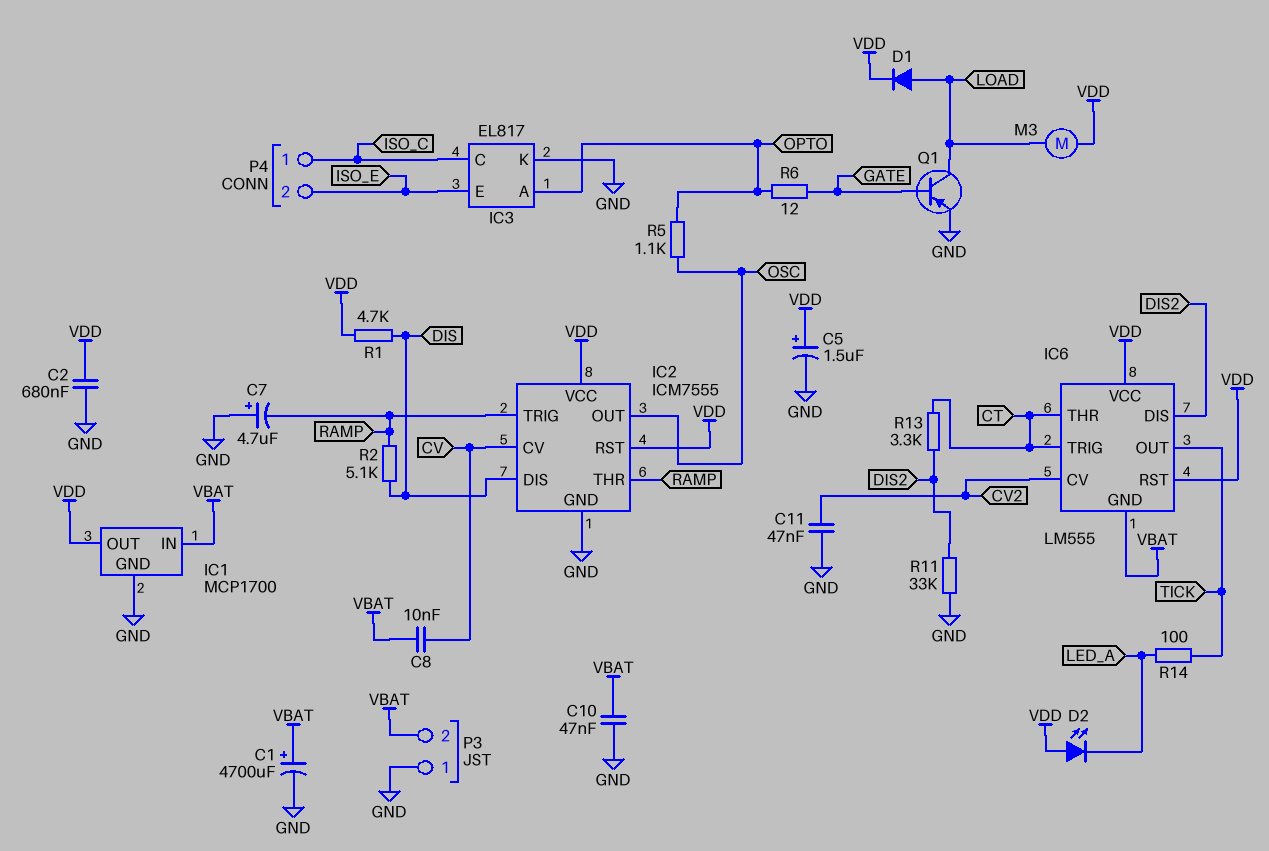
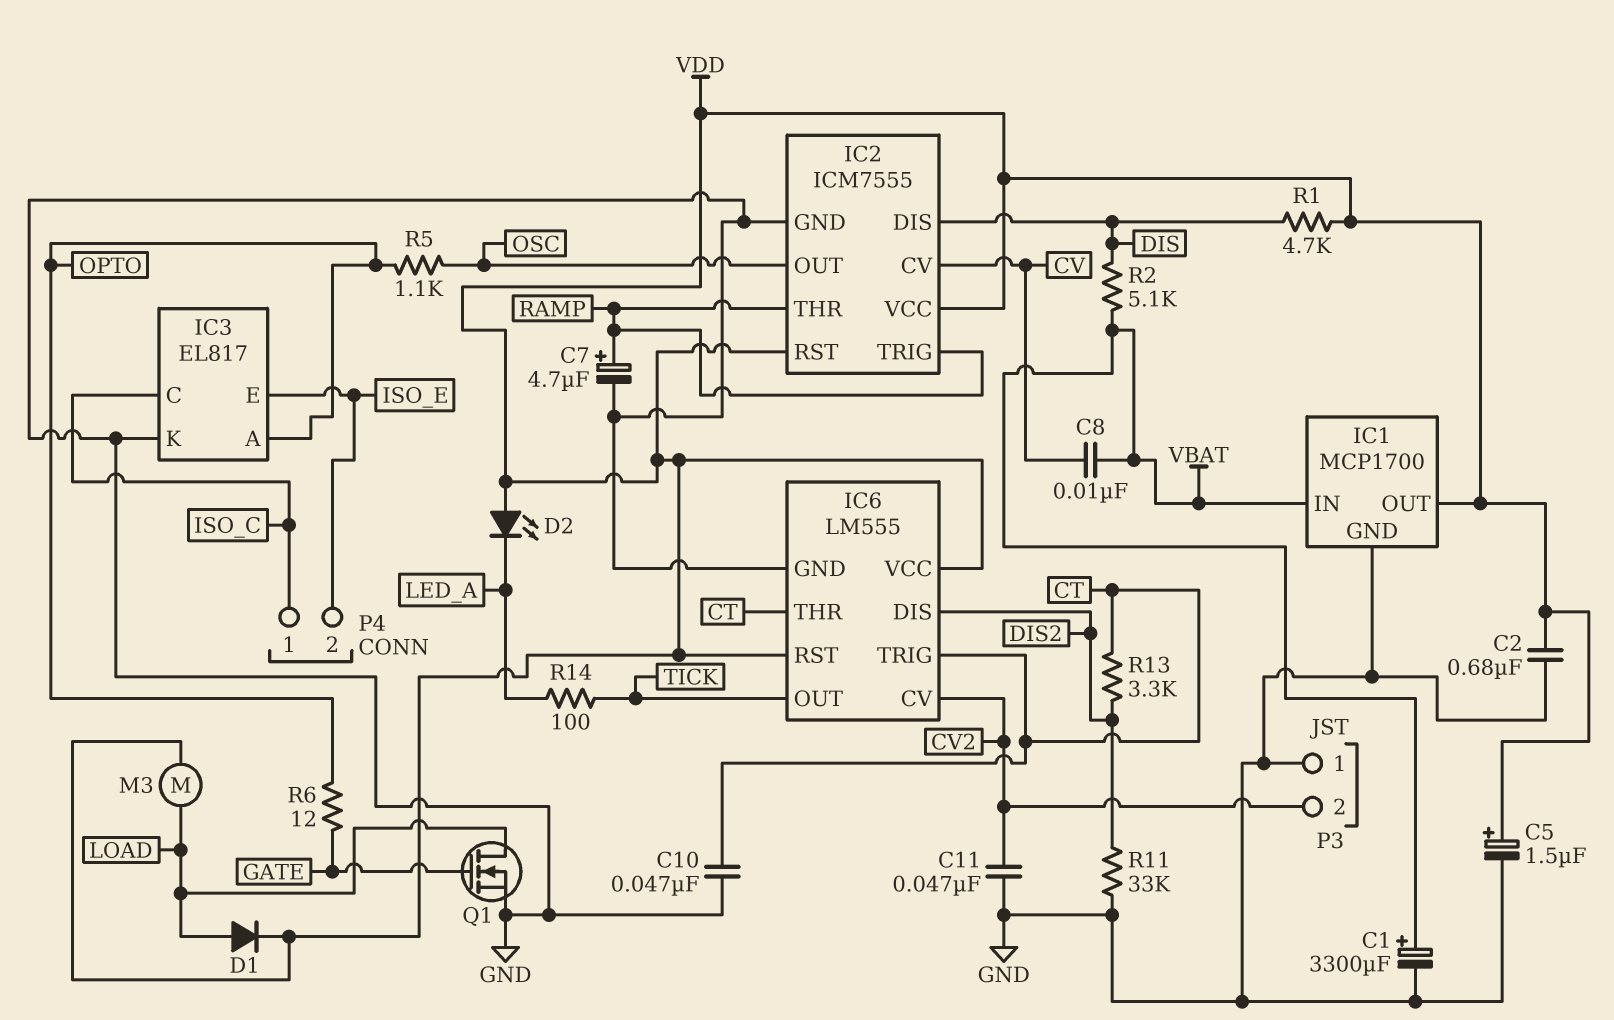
C1: 4700uF (plus VBAT, minus GND) -> 3300uF (plus VBAT, minus GND)
C7: 4.7uF (plus GND, minus RAMP) -> 4.7uF (plus RAMP, minus GND)
C10: 47nF (GND, VBAT) -> 47nF (CT, GND)
IC6 pin GND: VBAT -> GND
P3 pin 2: VBAT -> CV2
Q1: PNP (B GATE, C LOAD, E GND) -> NMOS (G GATE, D LOAD, S GND)
R2: 5.1k (DIS, RAMP) -> 5.1k (DIS, VBAT)

